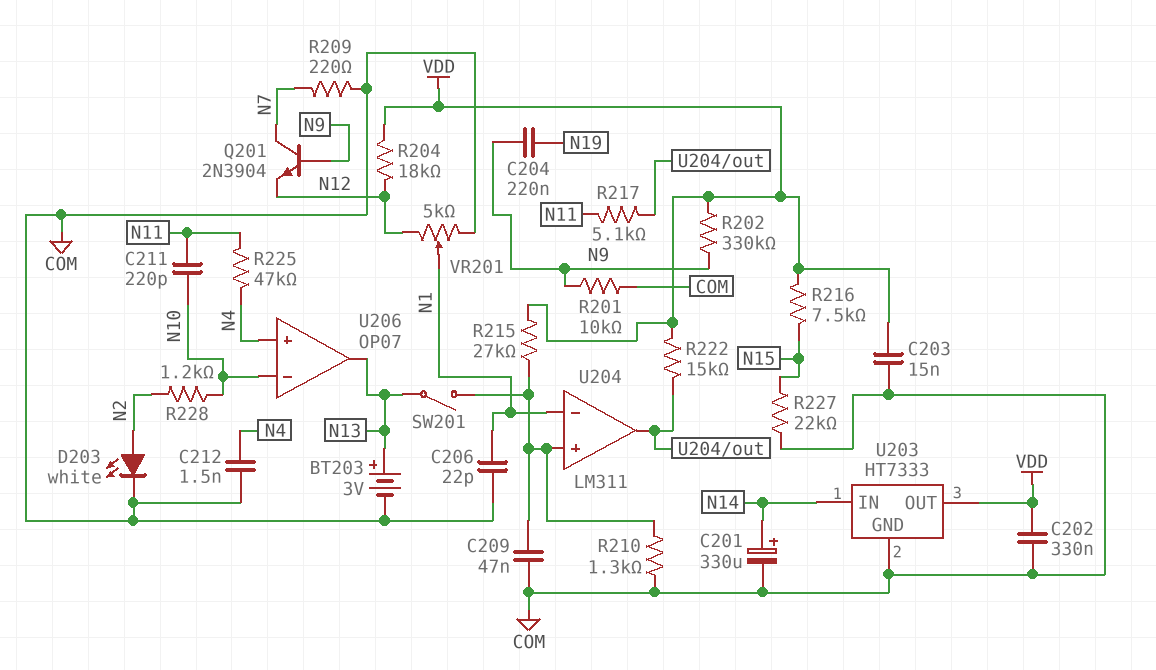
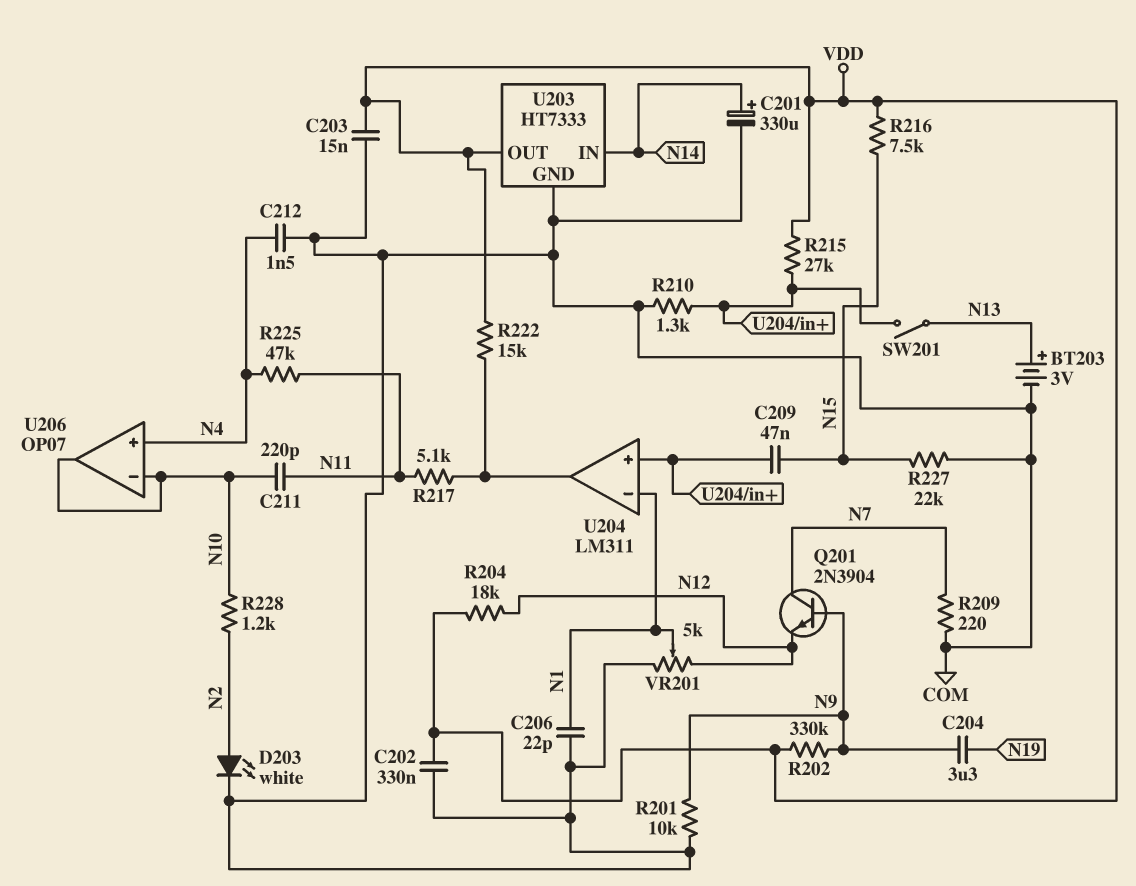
C204: 220nF (N9, N19) -> 3.3uF (N9, N19)
C209: 47nF (COM, U204/in+) -> 47nF (N15, U204/in+)
U206 pin out: N13 -> N10

